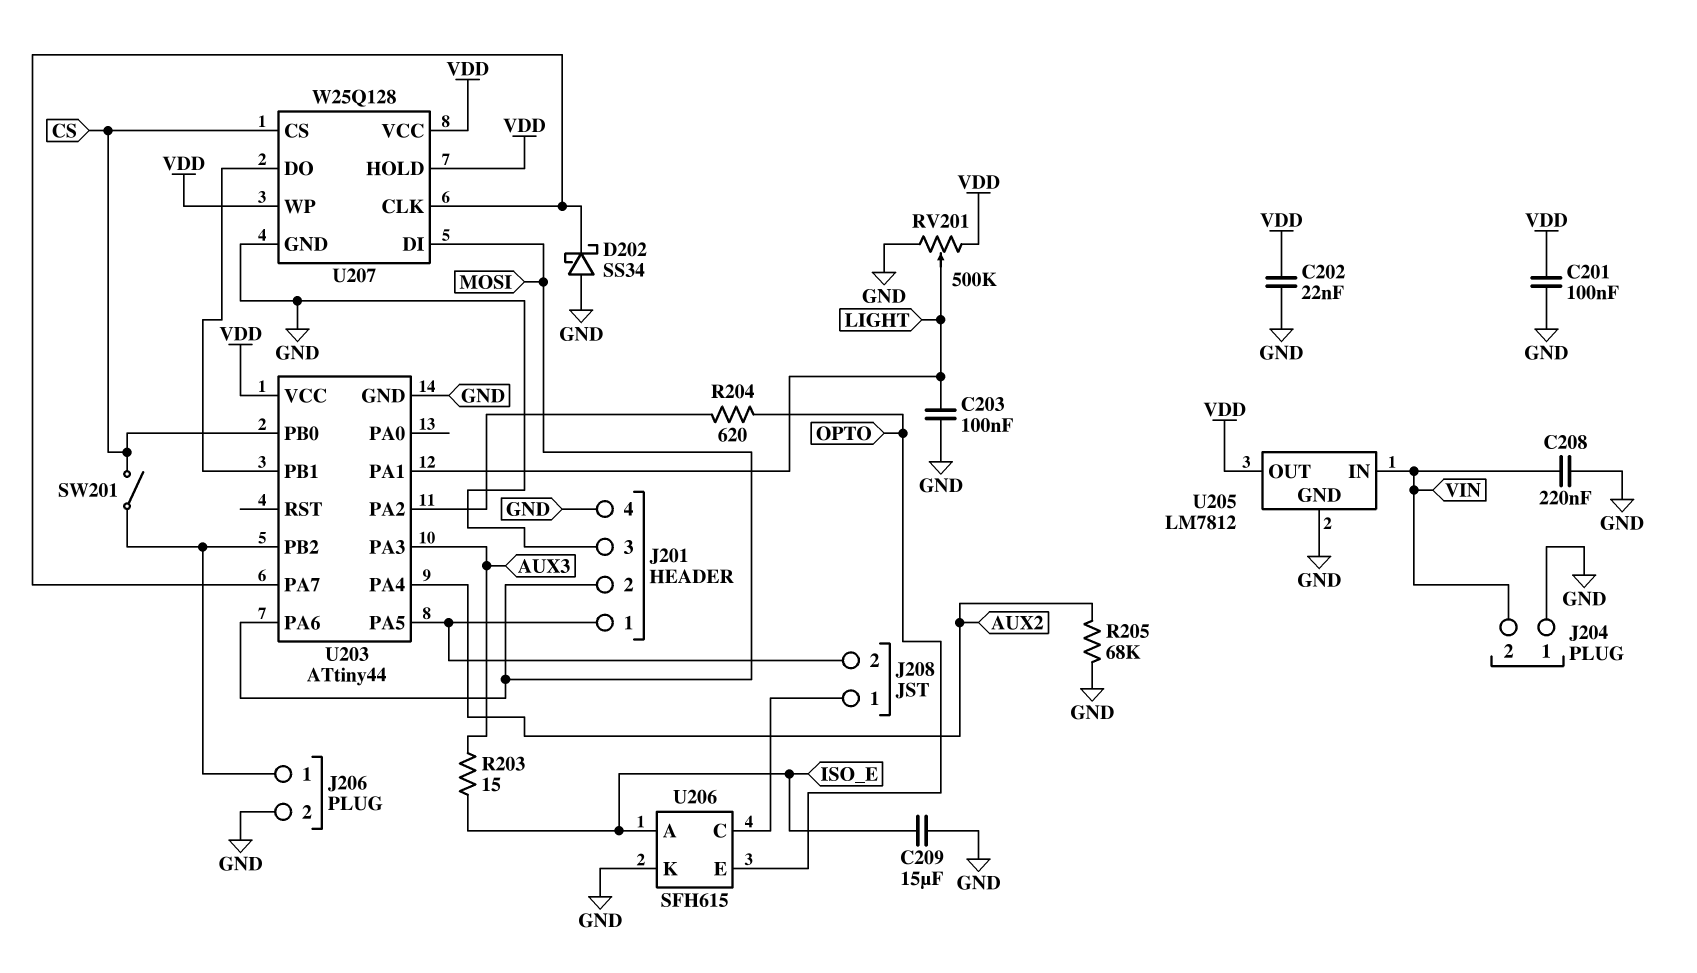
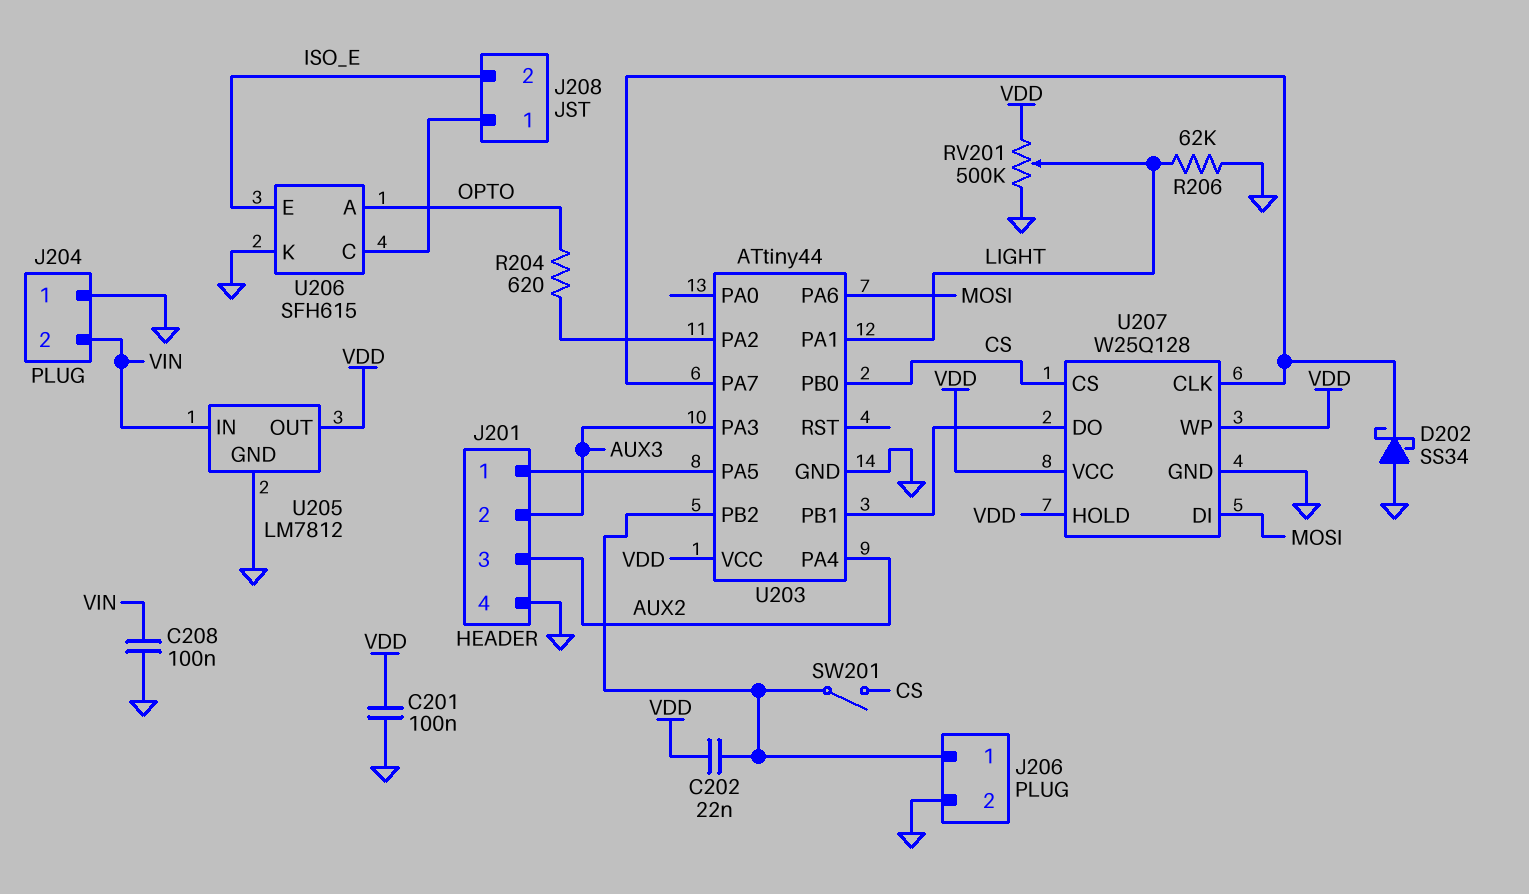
C202: 22nF (GND, VDD) -> 22nF (J206/1, VDD)
C203: 100nF (GND, LIGHT) -> none
C208: 220nF (GND, VIN) -> 100nF (GND, VIN)
C209: 15uF (GND, ISO_E) -> none
J201 pin 2: MOSI -> AUX3
J201 pin 3: GND -> AUX2
J208 pin 2: J201/1 -> ISO_E
R203: 15 (AUX3, ISO_E) -> none
R205: 68k (AUX2, GND) -> none
R206: none -> 62k (GND, LIGHT)
U206 pin A: ISO_E -> OPTO
U206 pin E: OPTO -> ISO_E

